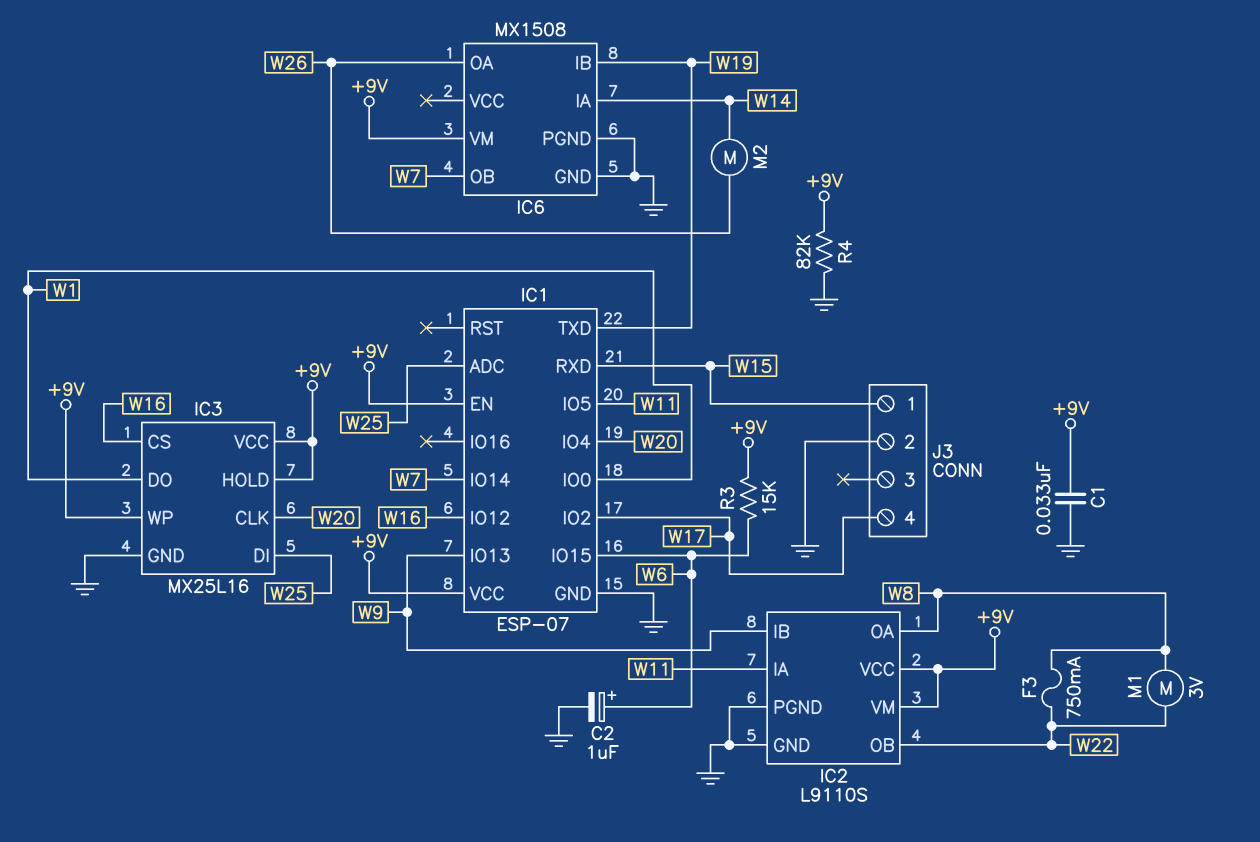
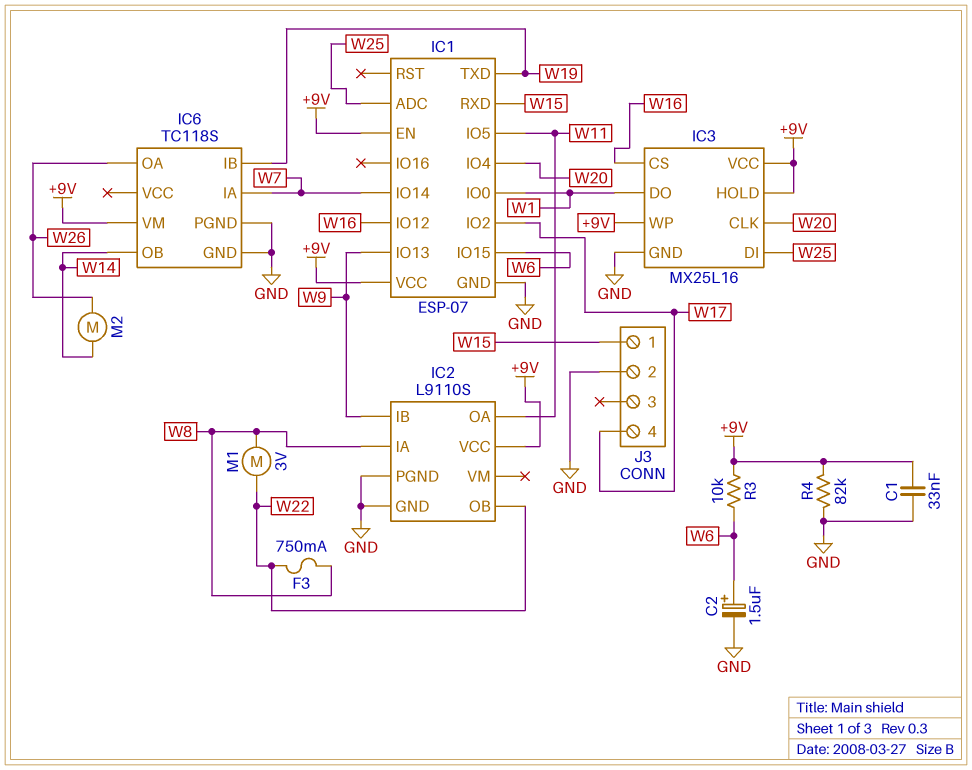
C2: 1uF (plus W6, minus GND) -> 1.5uF (plus W6, minus GND)
IC2 pin IA: W11 -> W8
IC2 pin OA: W8 -> W11
IC2 pin VM: +9V -> none
IC6: MX1508 -> TC118S
IC6 pin IA: W14 -> W7
IC6 pin OB: W7 -> W14
R3: 15k (+9V, W6) -> 10k (+9V, W6)

